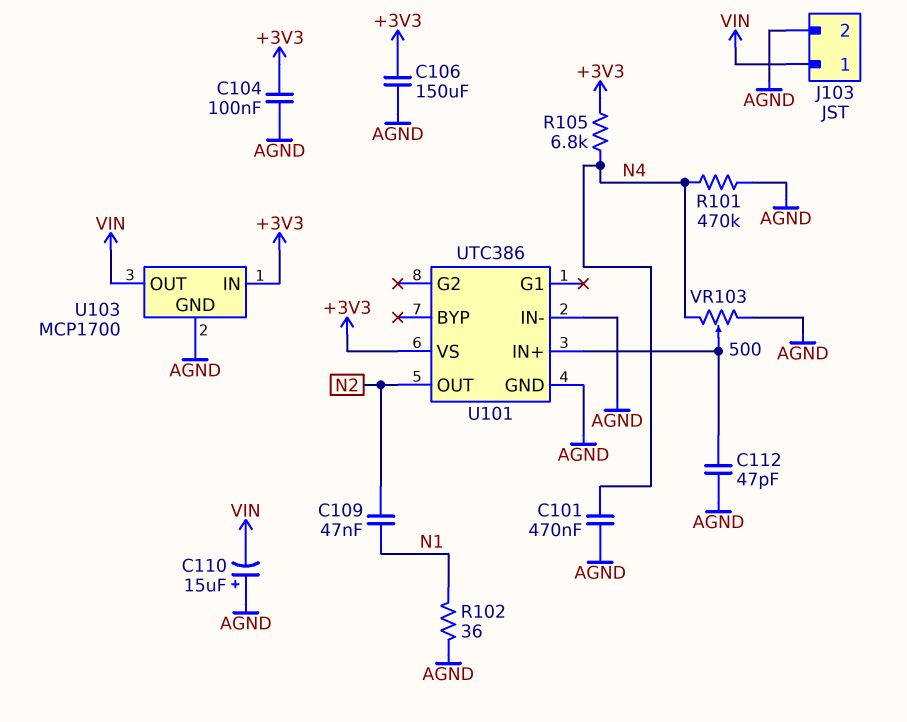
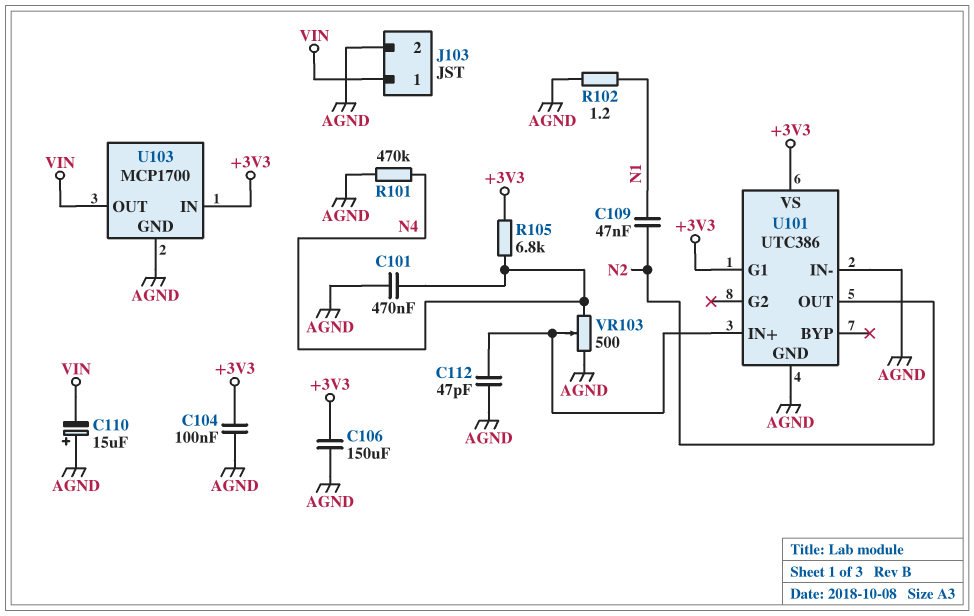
R102: 36 (AGND, N1) -> 1.2 (AGND, N1)
U101 pin G1: none -> +3V3

